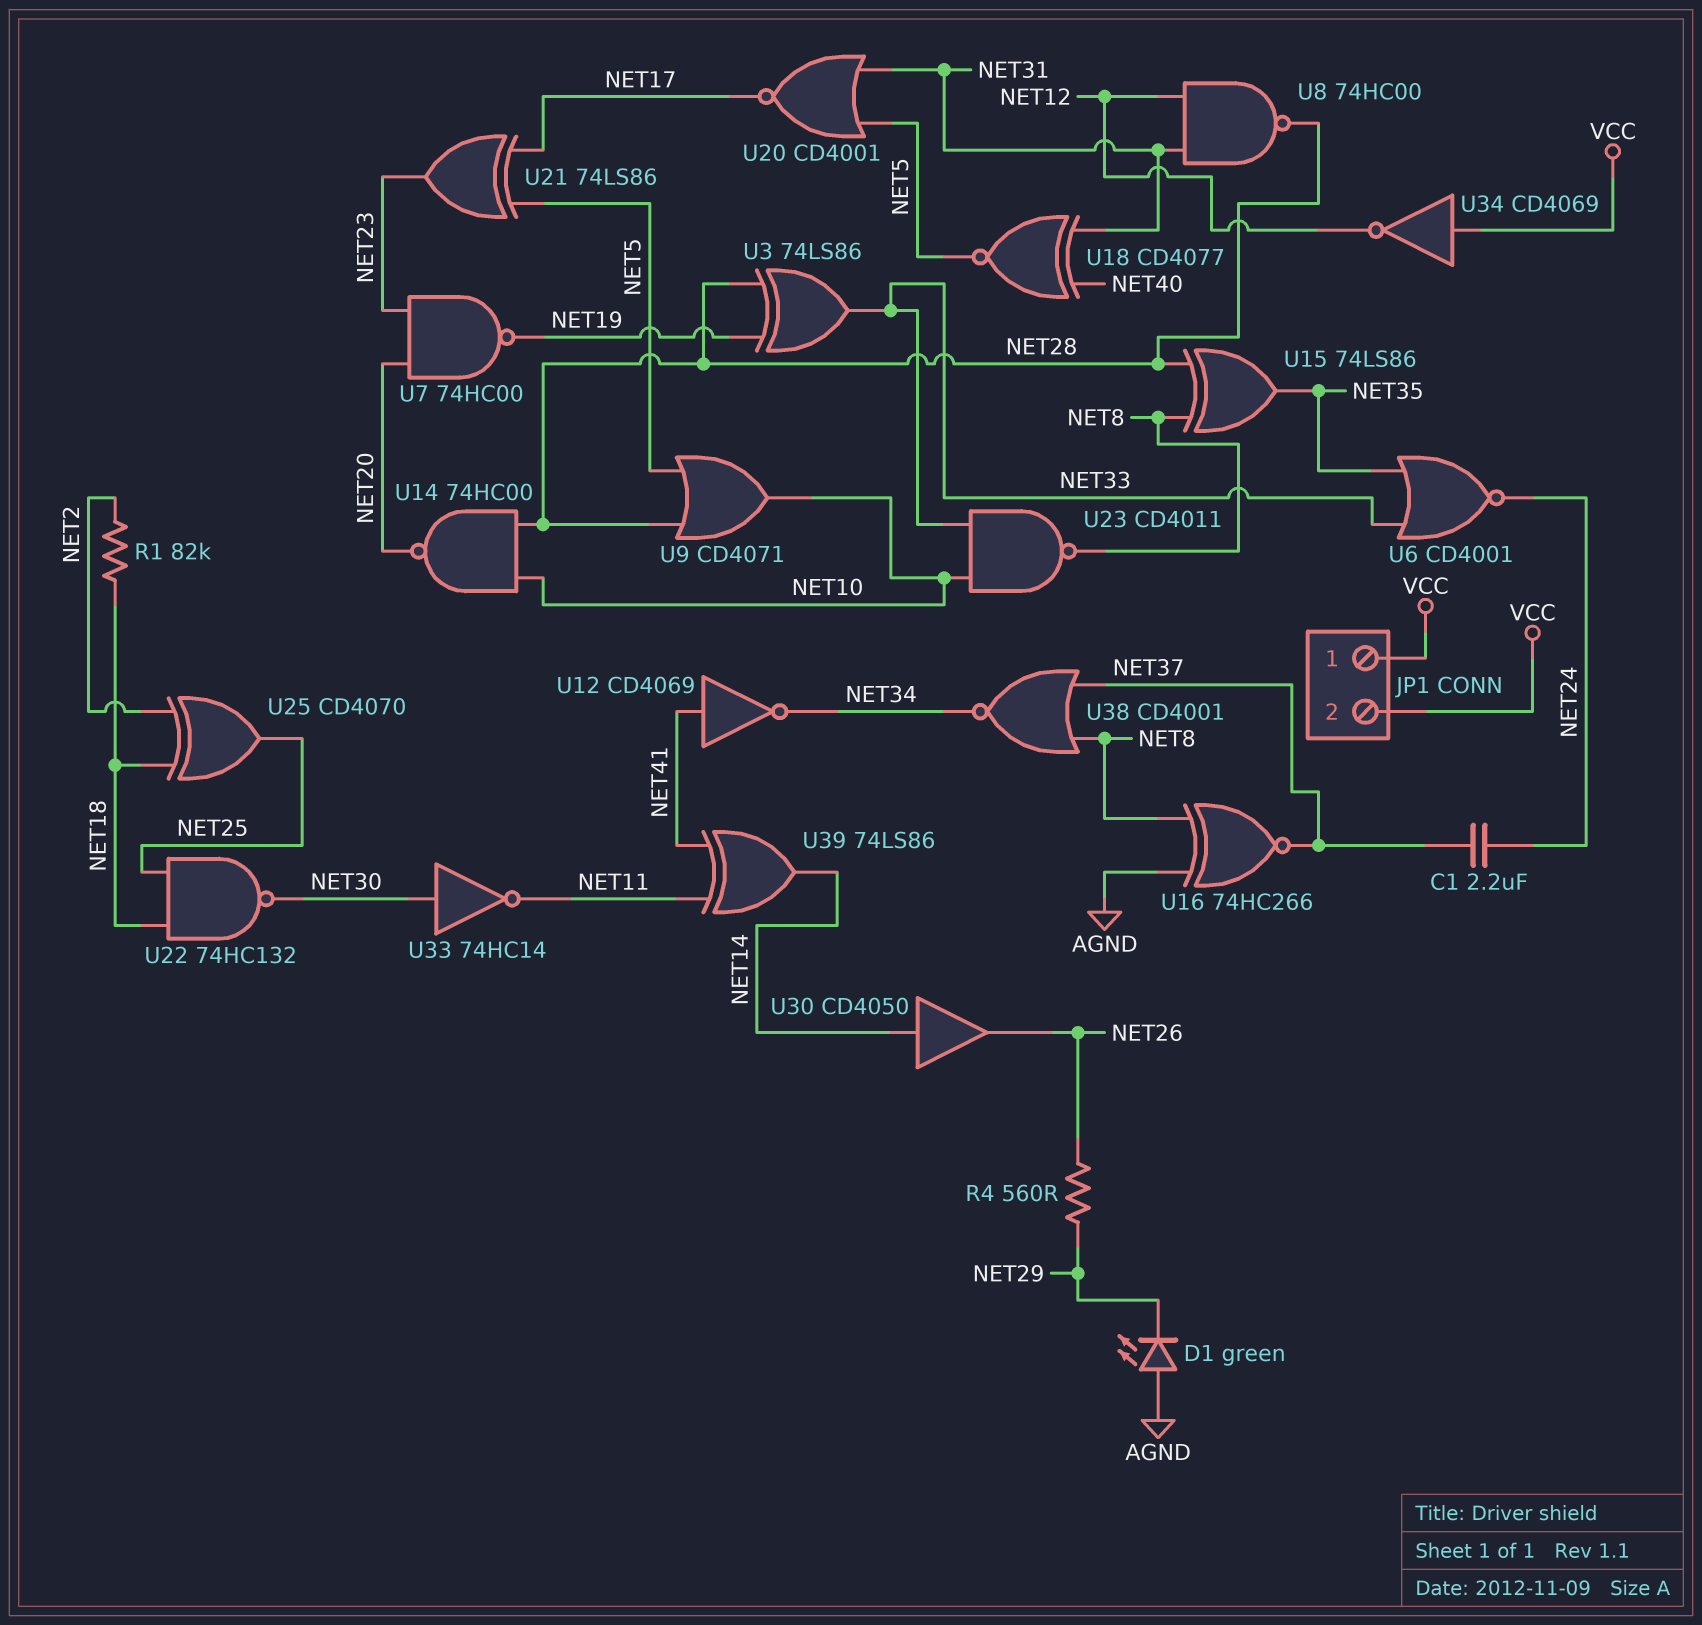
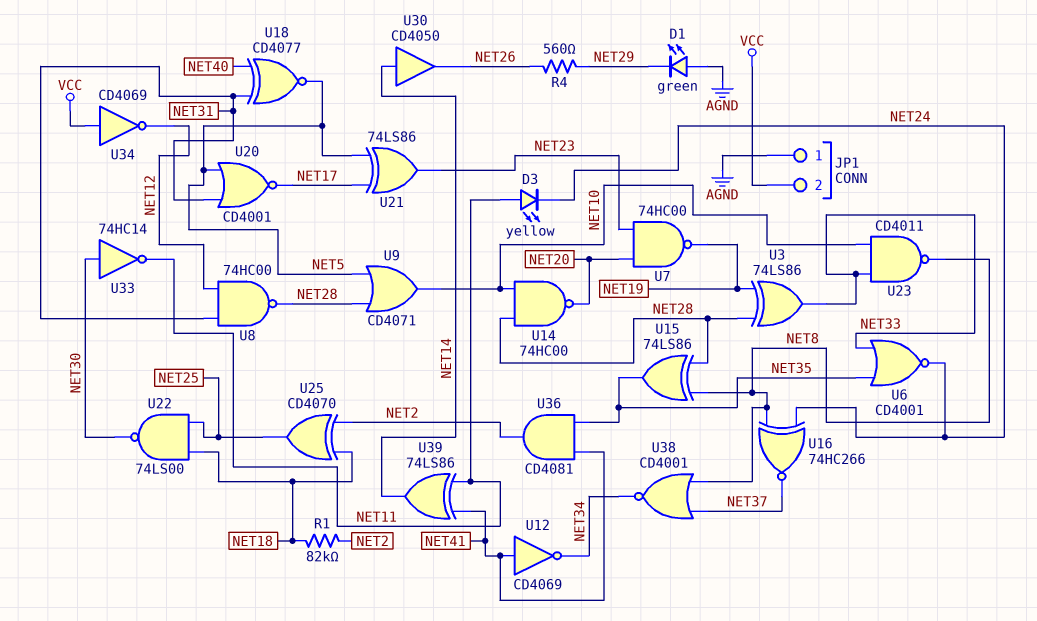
C1: 2.2uF (NET24, NET37) -> none
D3: none -> LED yellow (A NET11, K NET24)
JP1 pin 1: VCC -> AGND
U16: XNOR 74HC266 (in AGND, in NET8, out NET37) -> XNOR 74HC266 (in NET8, in NET24, out NET37)
U22: NAND 74HC132 (in NET18, in NET25, out NET30) -> NAND 74LS00 (in NET18, in NET25, out NET30)
U36: none -> AND CD4081 (in NET35, in NET41, out NET2)

